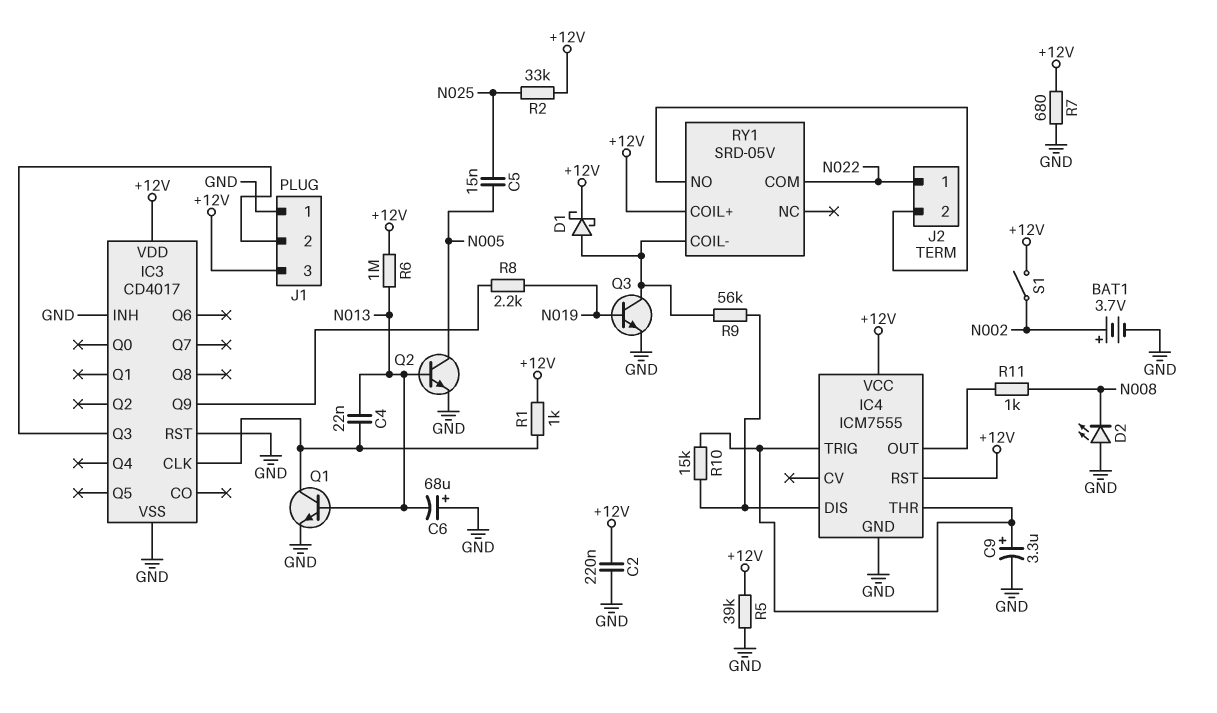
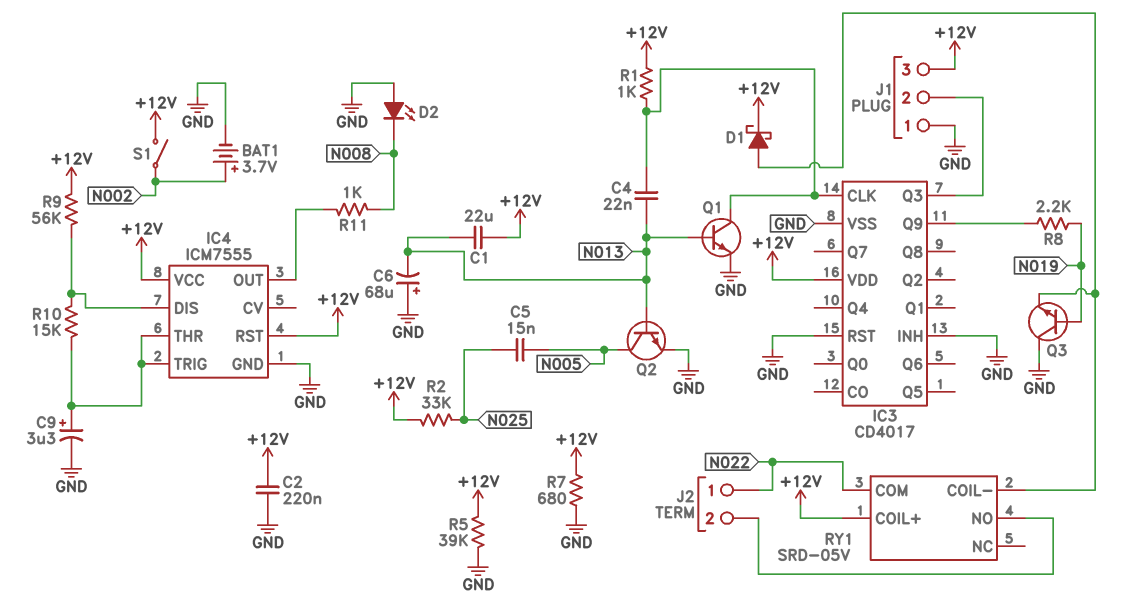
C1: none -> 22uF (+12V, N013)
Q3: NPN (B N019, C RY1/COIL-, E GND) -> NPN (B N019, C GND, E RY1/COIL-)
R6: 1M (+12V, N013) -> none
R9: 56k (IC4/DIS, RY1/COIL-) -> 56k (+12V, IC4/DIS)

